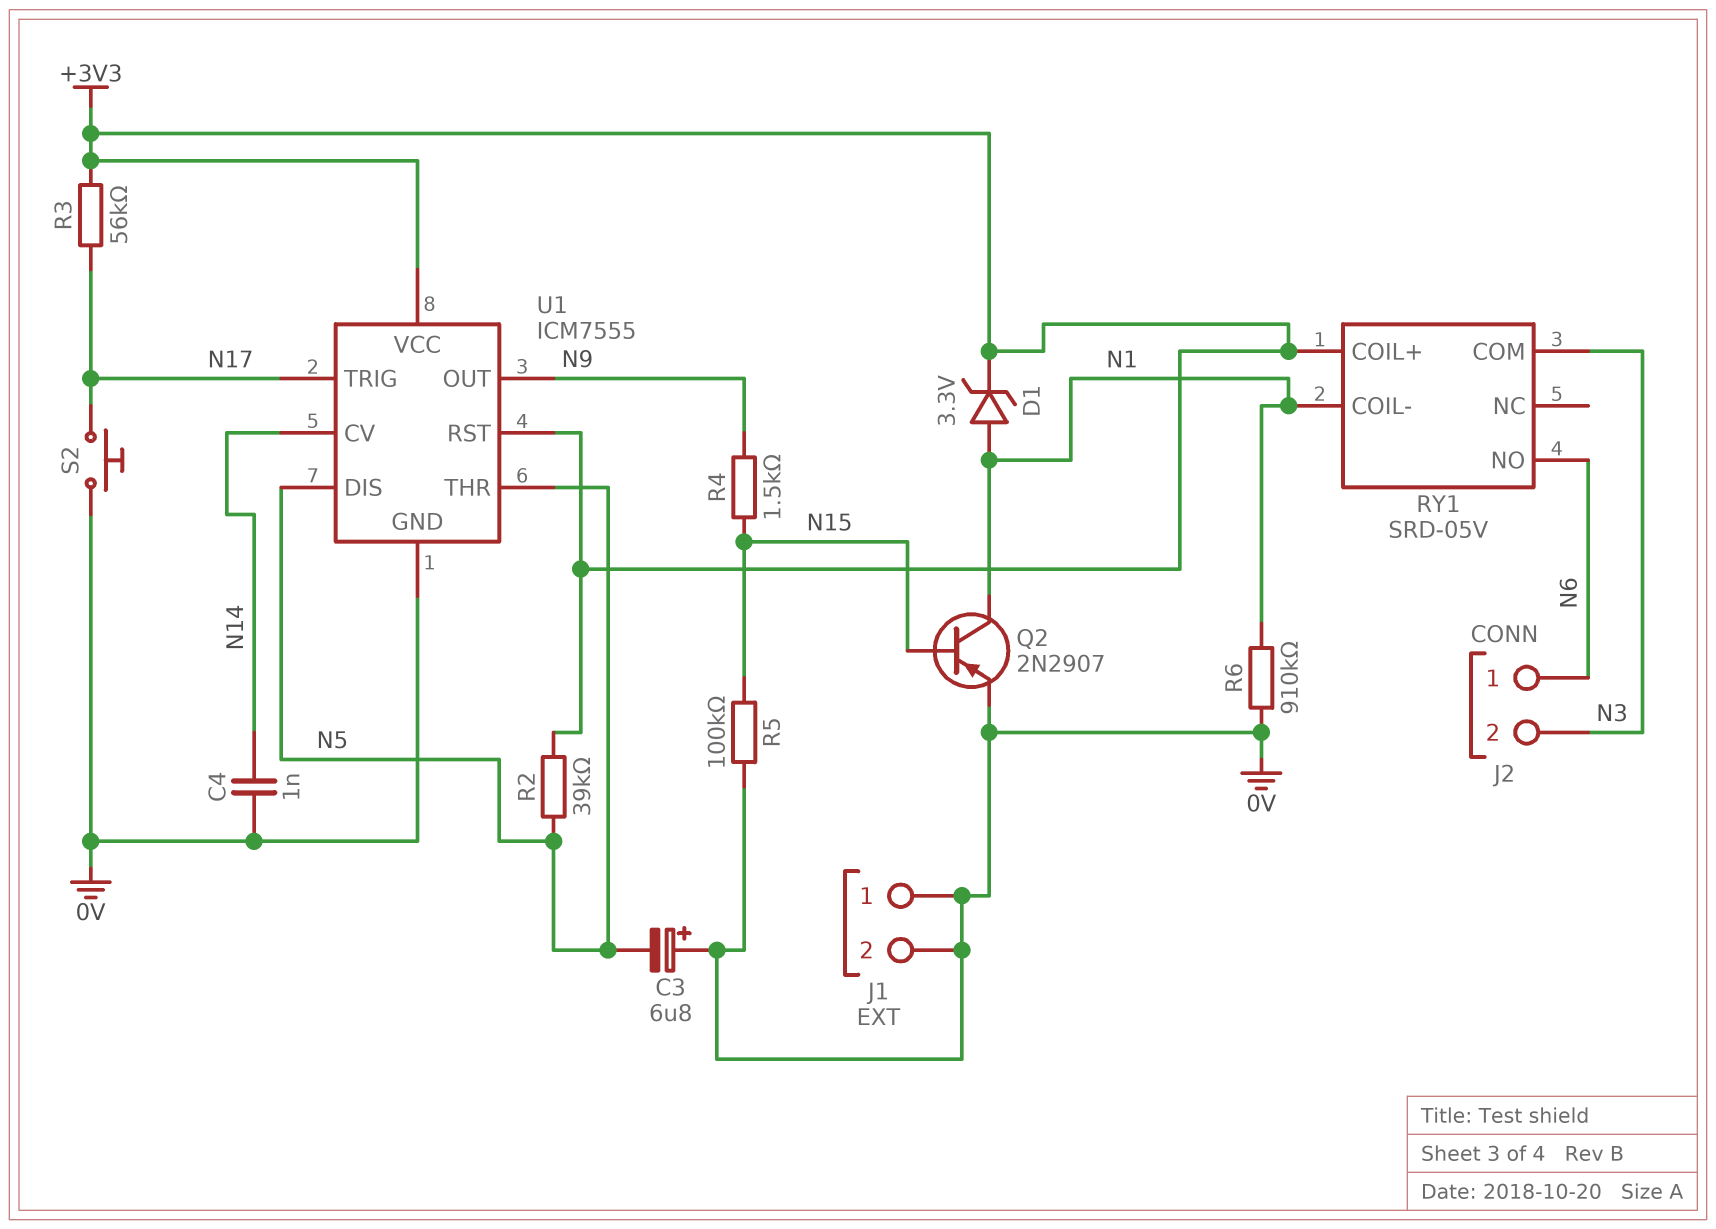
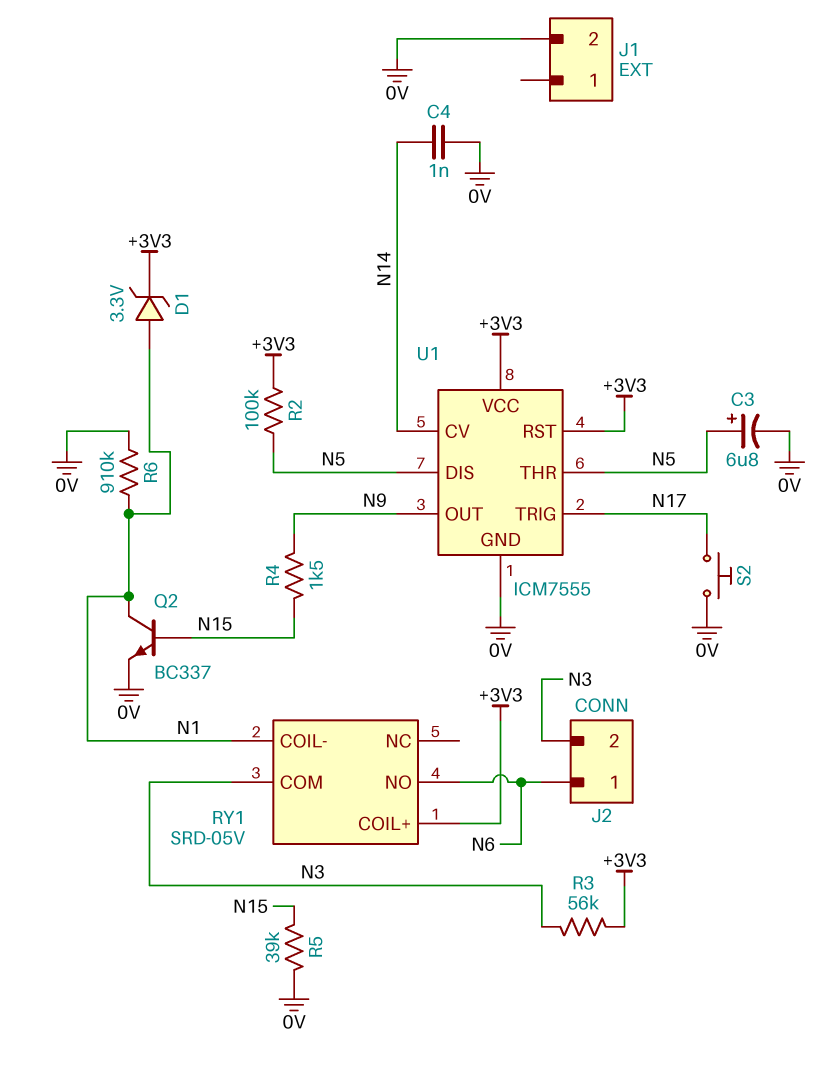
C3: 6.8uF (plus 0V, minus N5) -> 6.8uF (plus N5, minus 0V)
J1 pin 1: 0V -> none
Q2: PNP 2N2907 (B N15, C N1, E 0V) -> NPN BC337 (B N15, C N1, E 0V)
R2: 39k (+3V3, N5) -> 100k (+3V3, N5)
R3: 56k (+3V3, N17) -> 56k (+3V3, N3)
R5: 100k (0V, N15) -> 39k (0V, N15)

